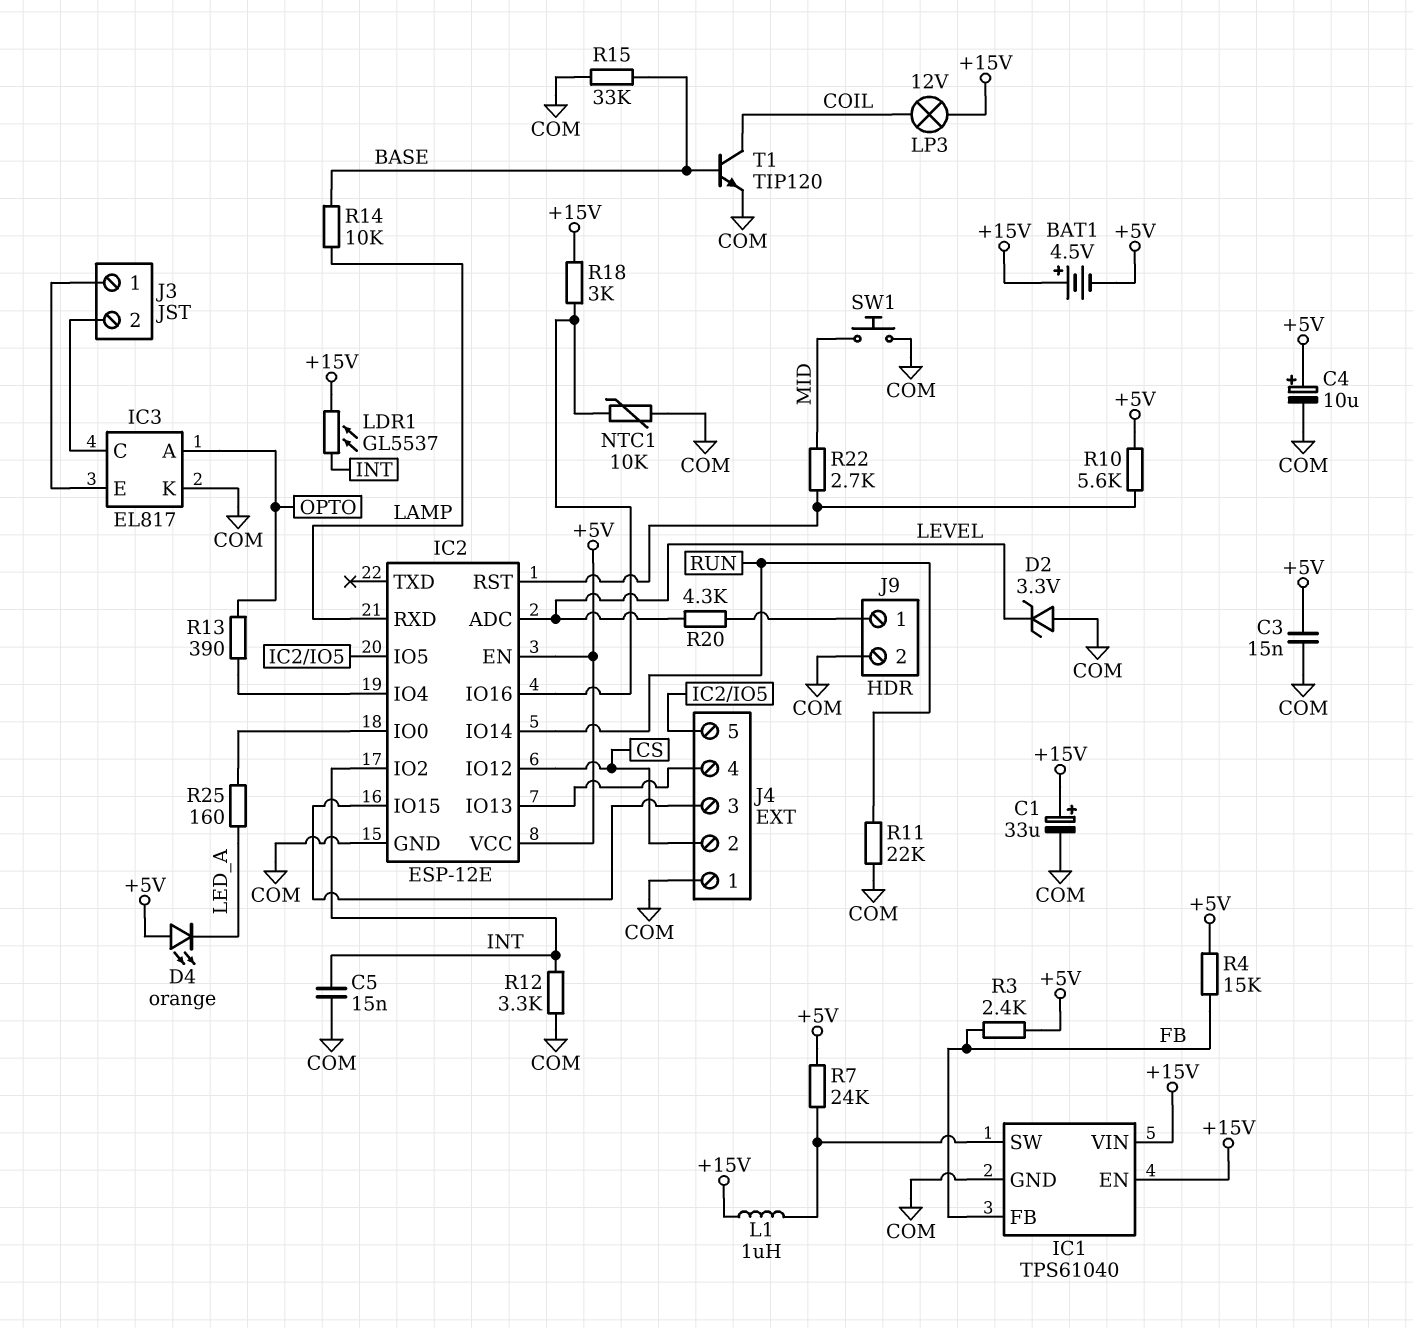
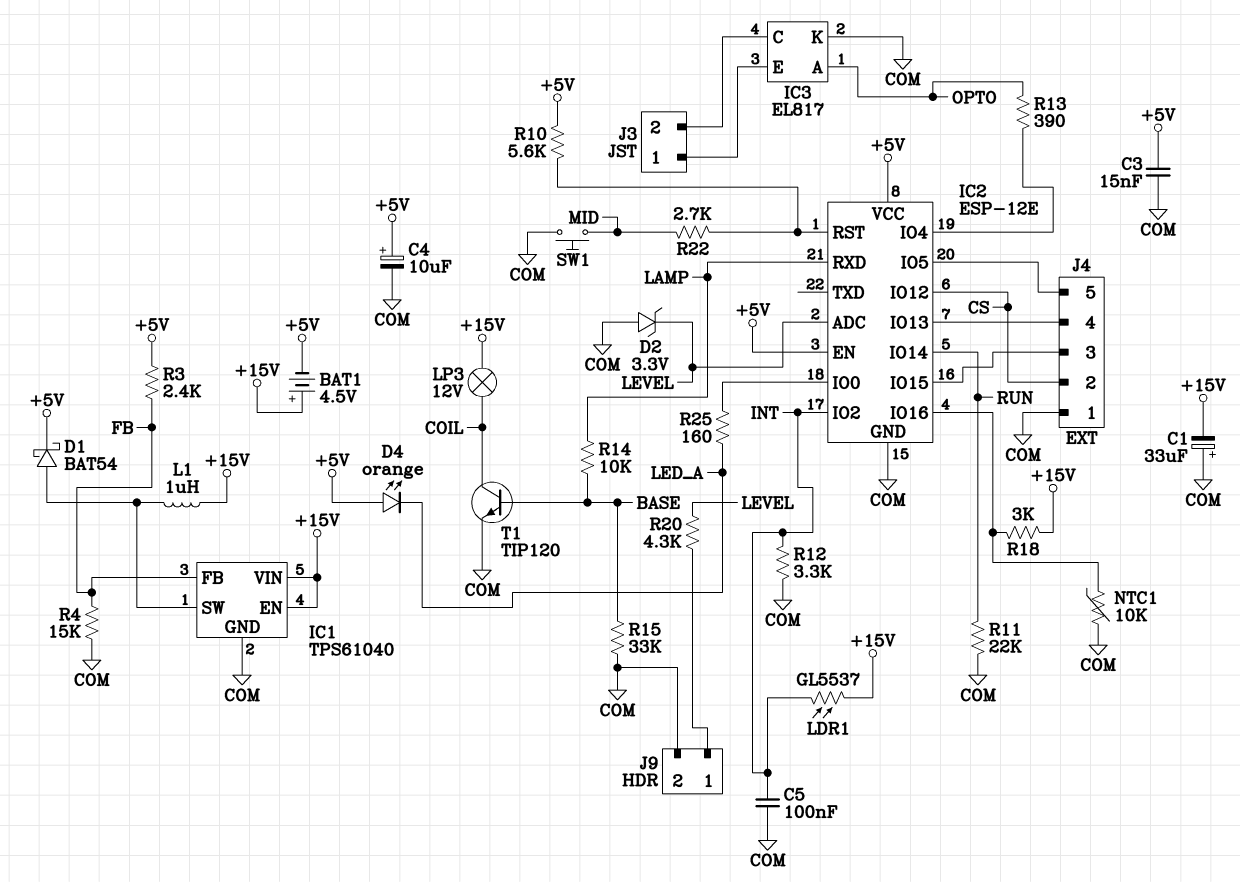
C1: 33uF (plus +15V, minus COM) -> 33uF (plus COM, minus +15V)
C5: 15nF (COM, INT) -> 100nF (COM, INT)
D1: none -> schottky BAT54 (A IC1/SW, K +5V)
R4: 15k (+5V, FB) -> 15k (COM, FB)
R7: 24k (+5V, IC1/SW) -> none

